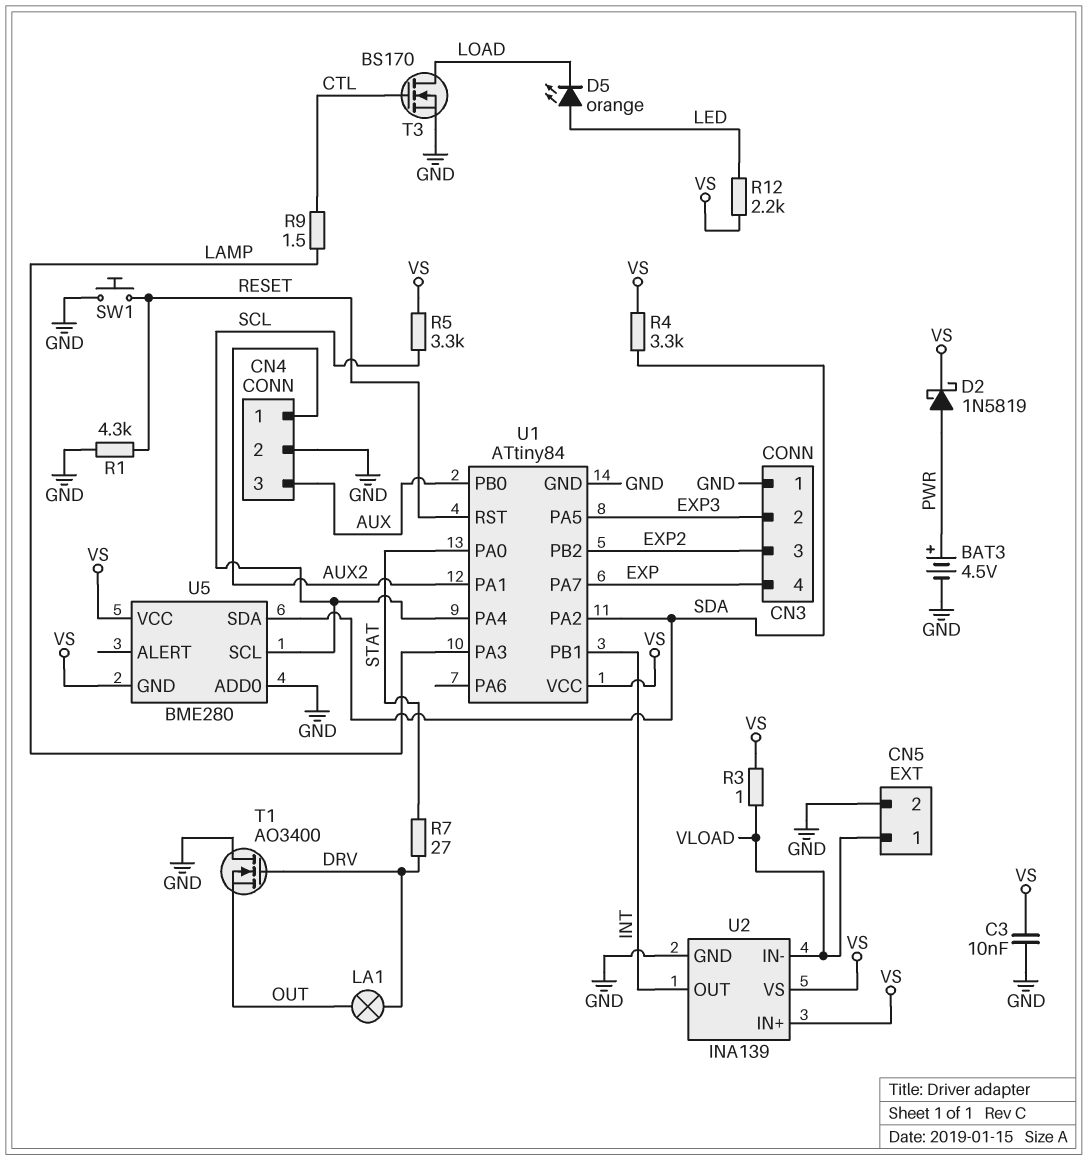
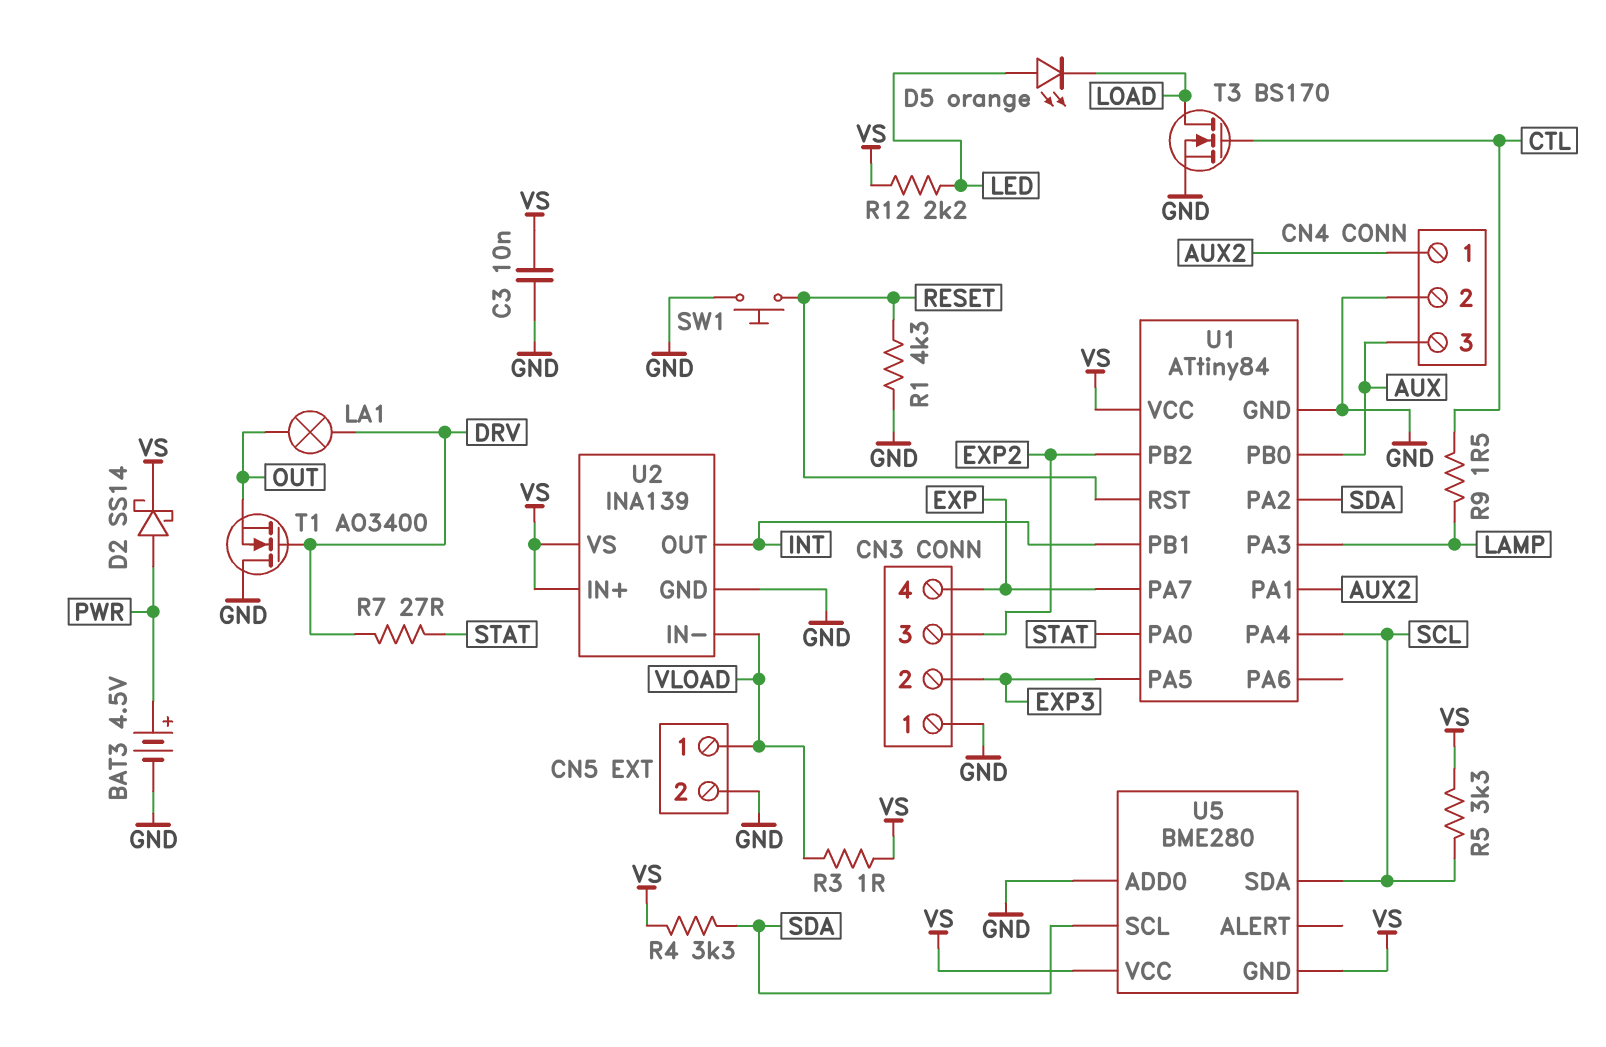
D2: schottky 1N5819 (A PWR, K VS) -> schottky SS14 (A PWR, K VS)
U5 pin SCL: SCL -> SDA
U5 pin SDA: SDA -> SCL

